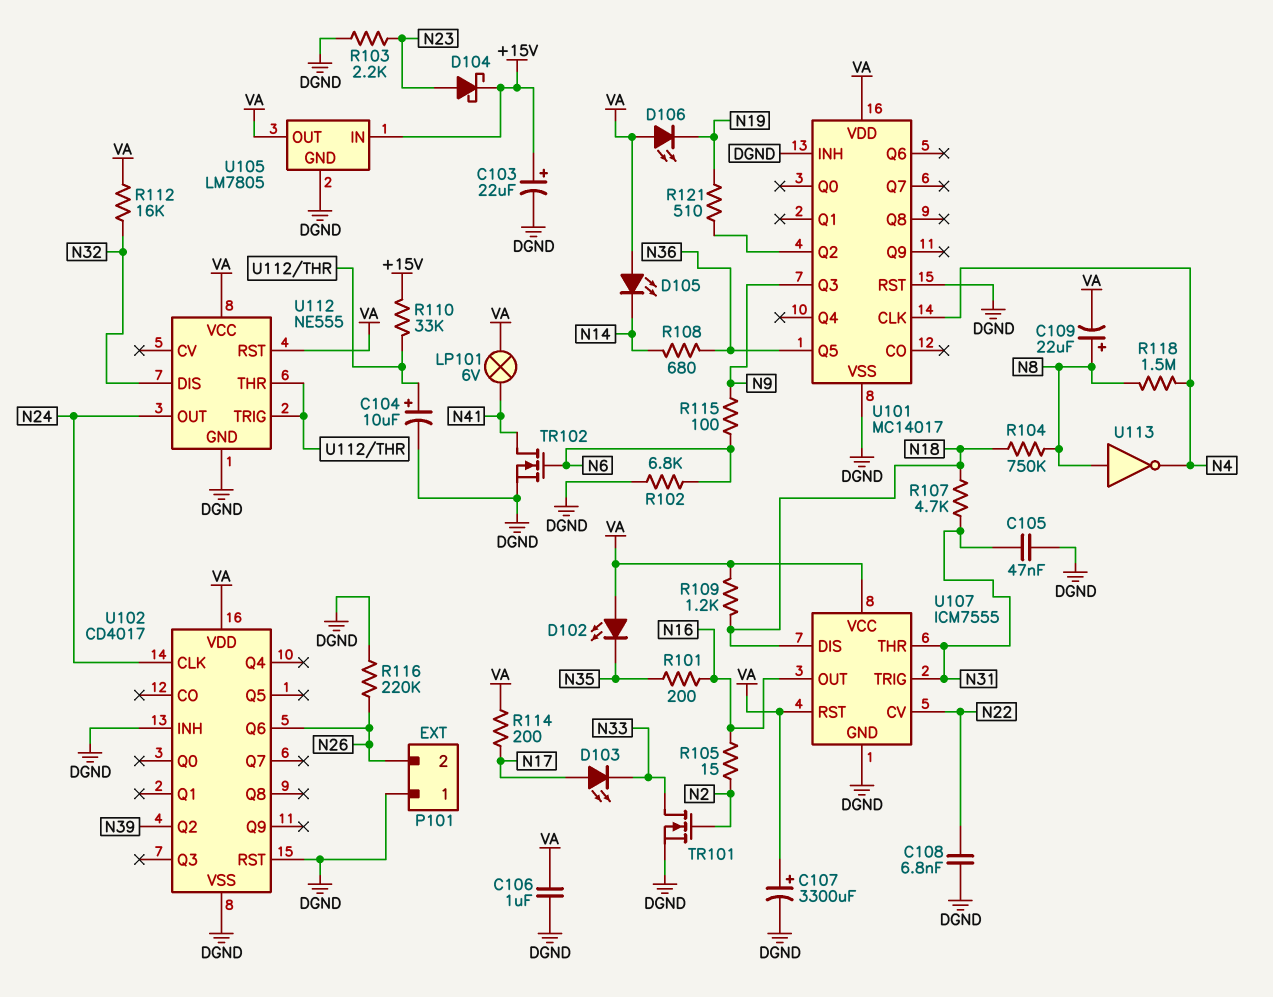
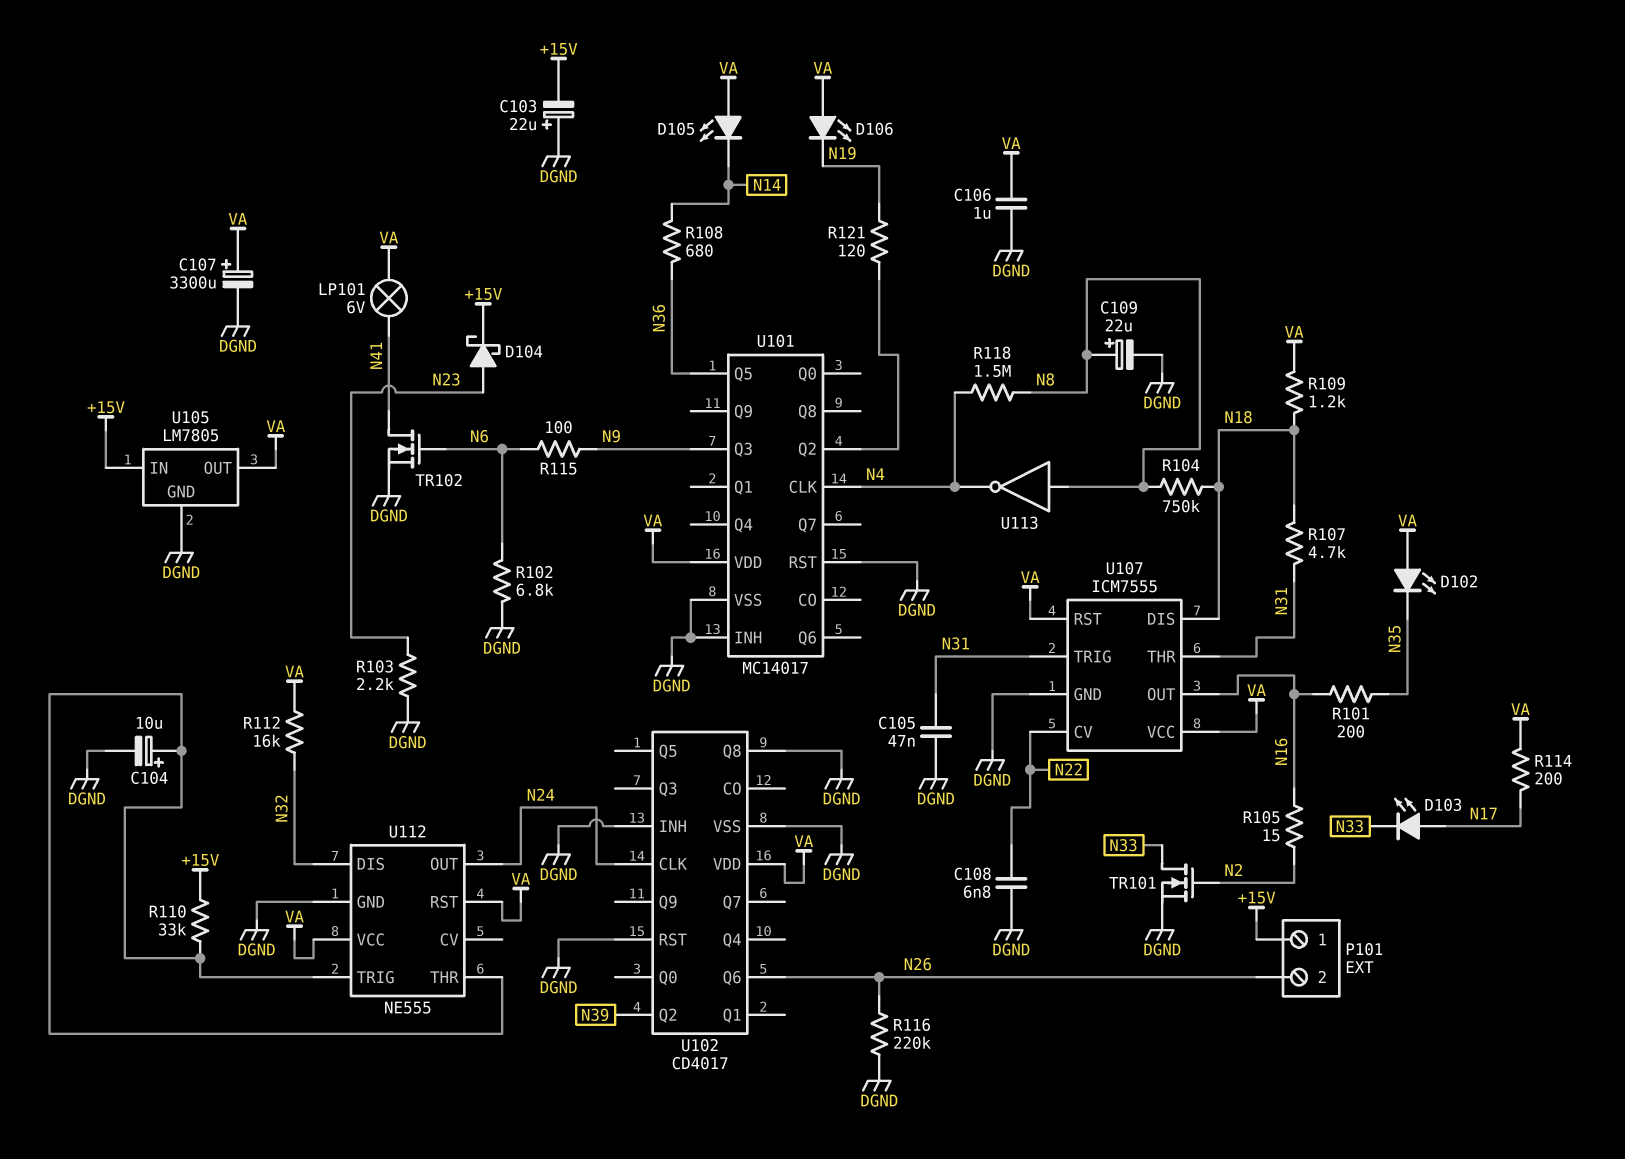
C103: 22uF (plus +15V, minus DGND) -> 22uF (plus DGND, minus +15V)
C109: 22uF (plus N8, minus VA) -> 22uF (plus N8, minus DGND)
P101 pin 1: DGND -> +15V
R121: 510 (N19, U101/Q2) -> 120 (N19, U101/Q2)
U102 pin Q8: none -> DGND

